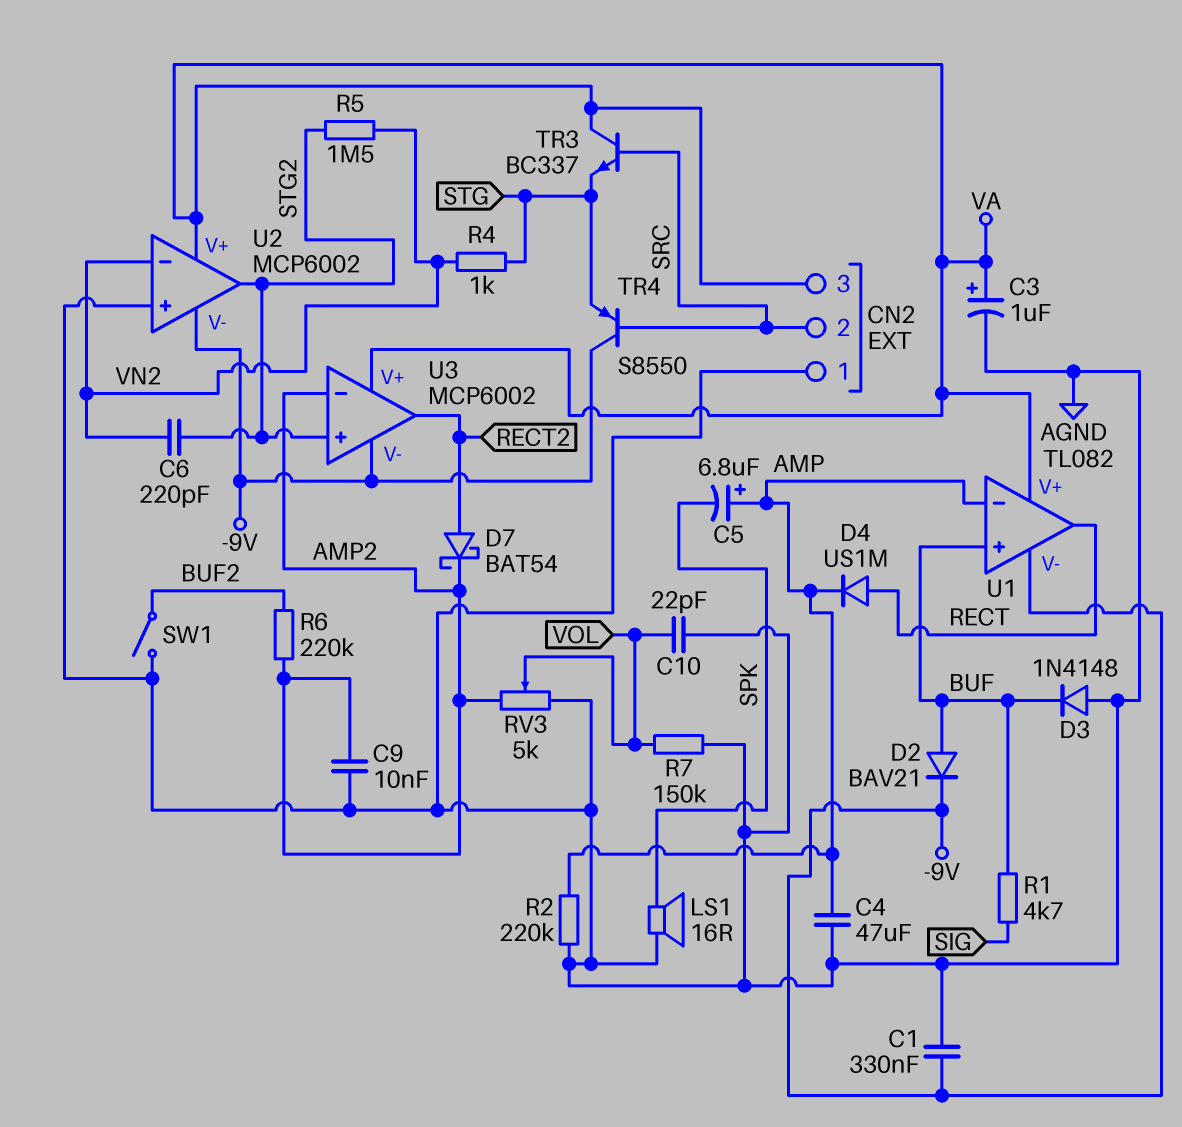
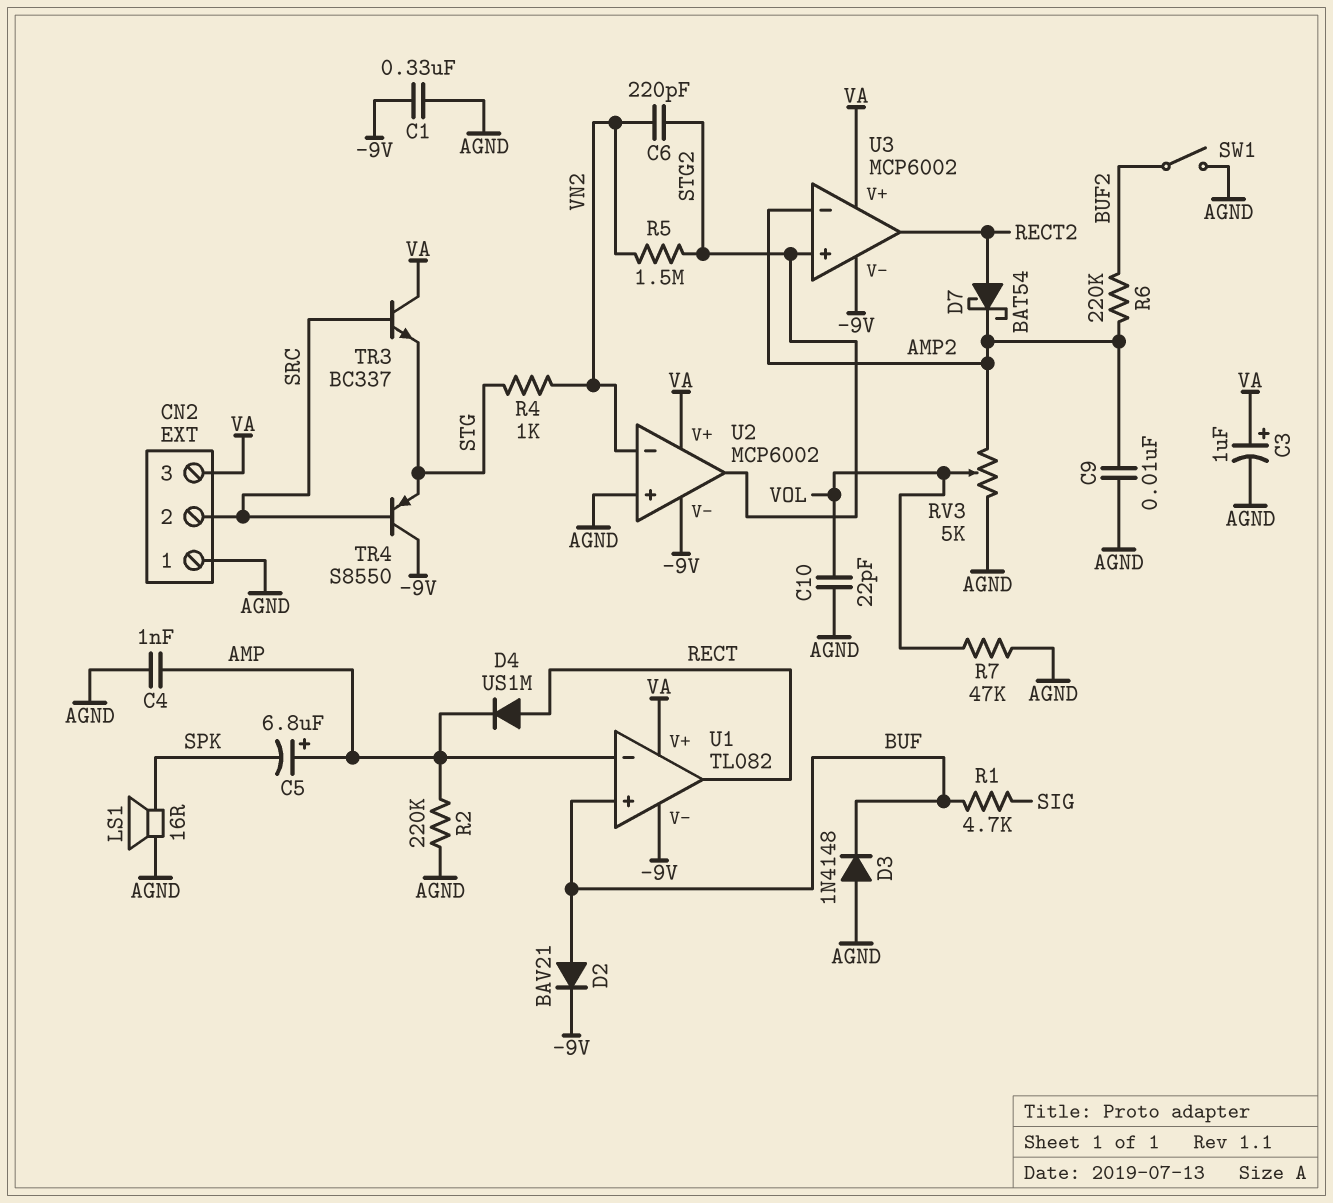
C4: 47uF (AGND, AMP) -> 1nF (AGND, AMP)
R7: 150k (AGND, VOL) -> 47k (AGND, VOL)

